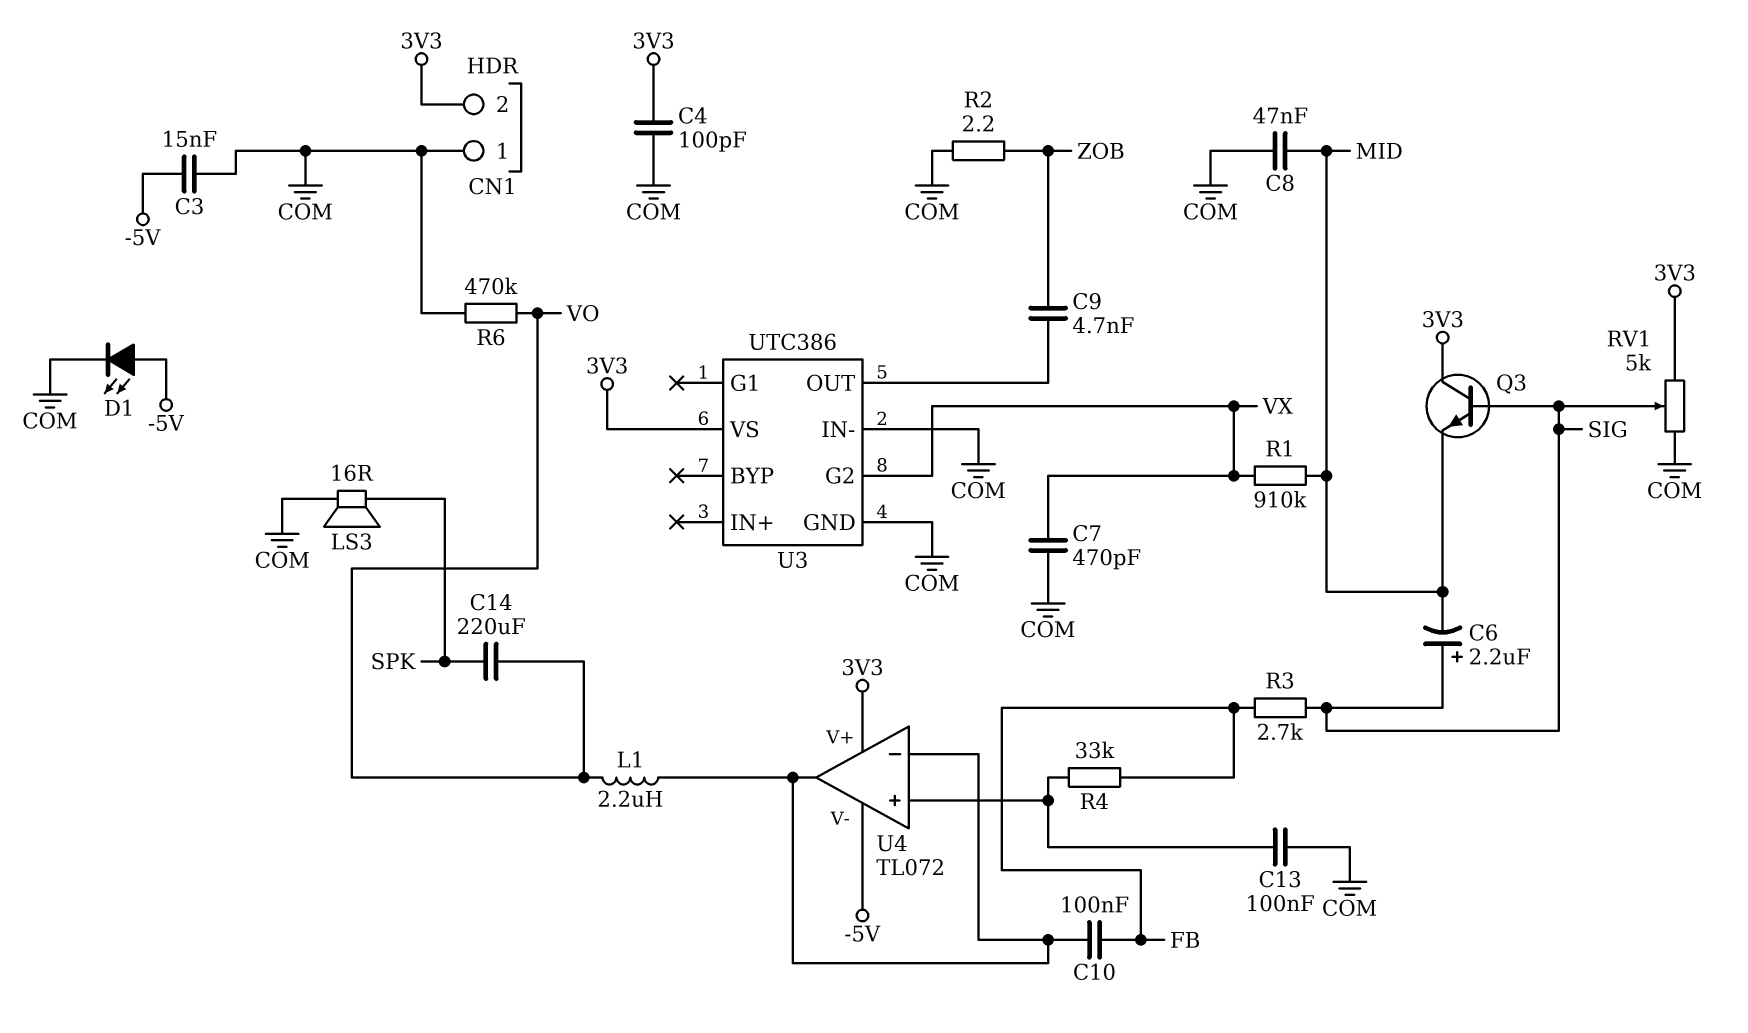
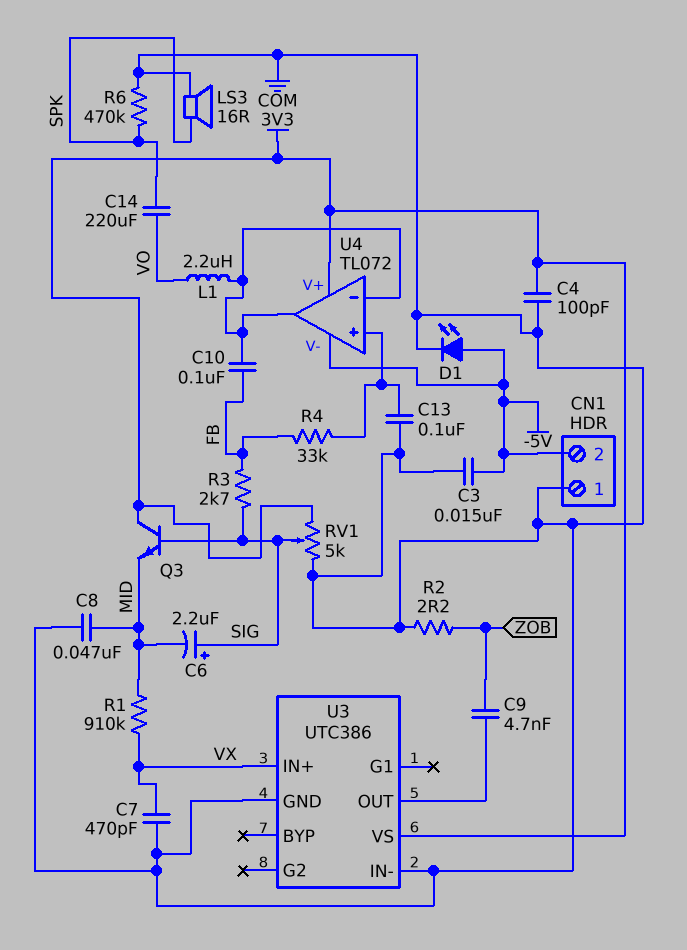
CN1 pin 2: 3V3 -> -5V
R6: 470k (COM, VO) -> 470k (COM, SPK)
U3 pin G2: VX -> none
U3 pin IN+: none -> VX

